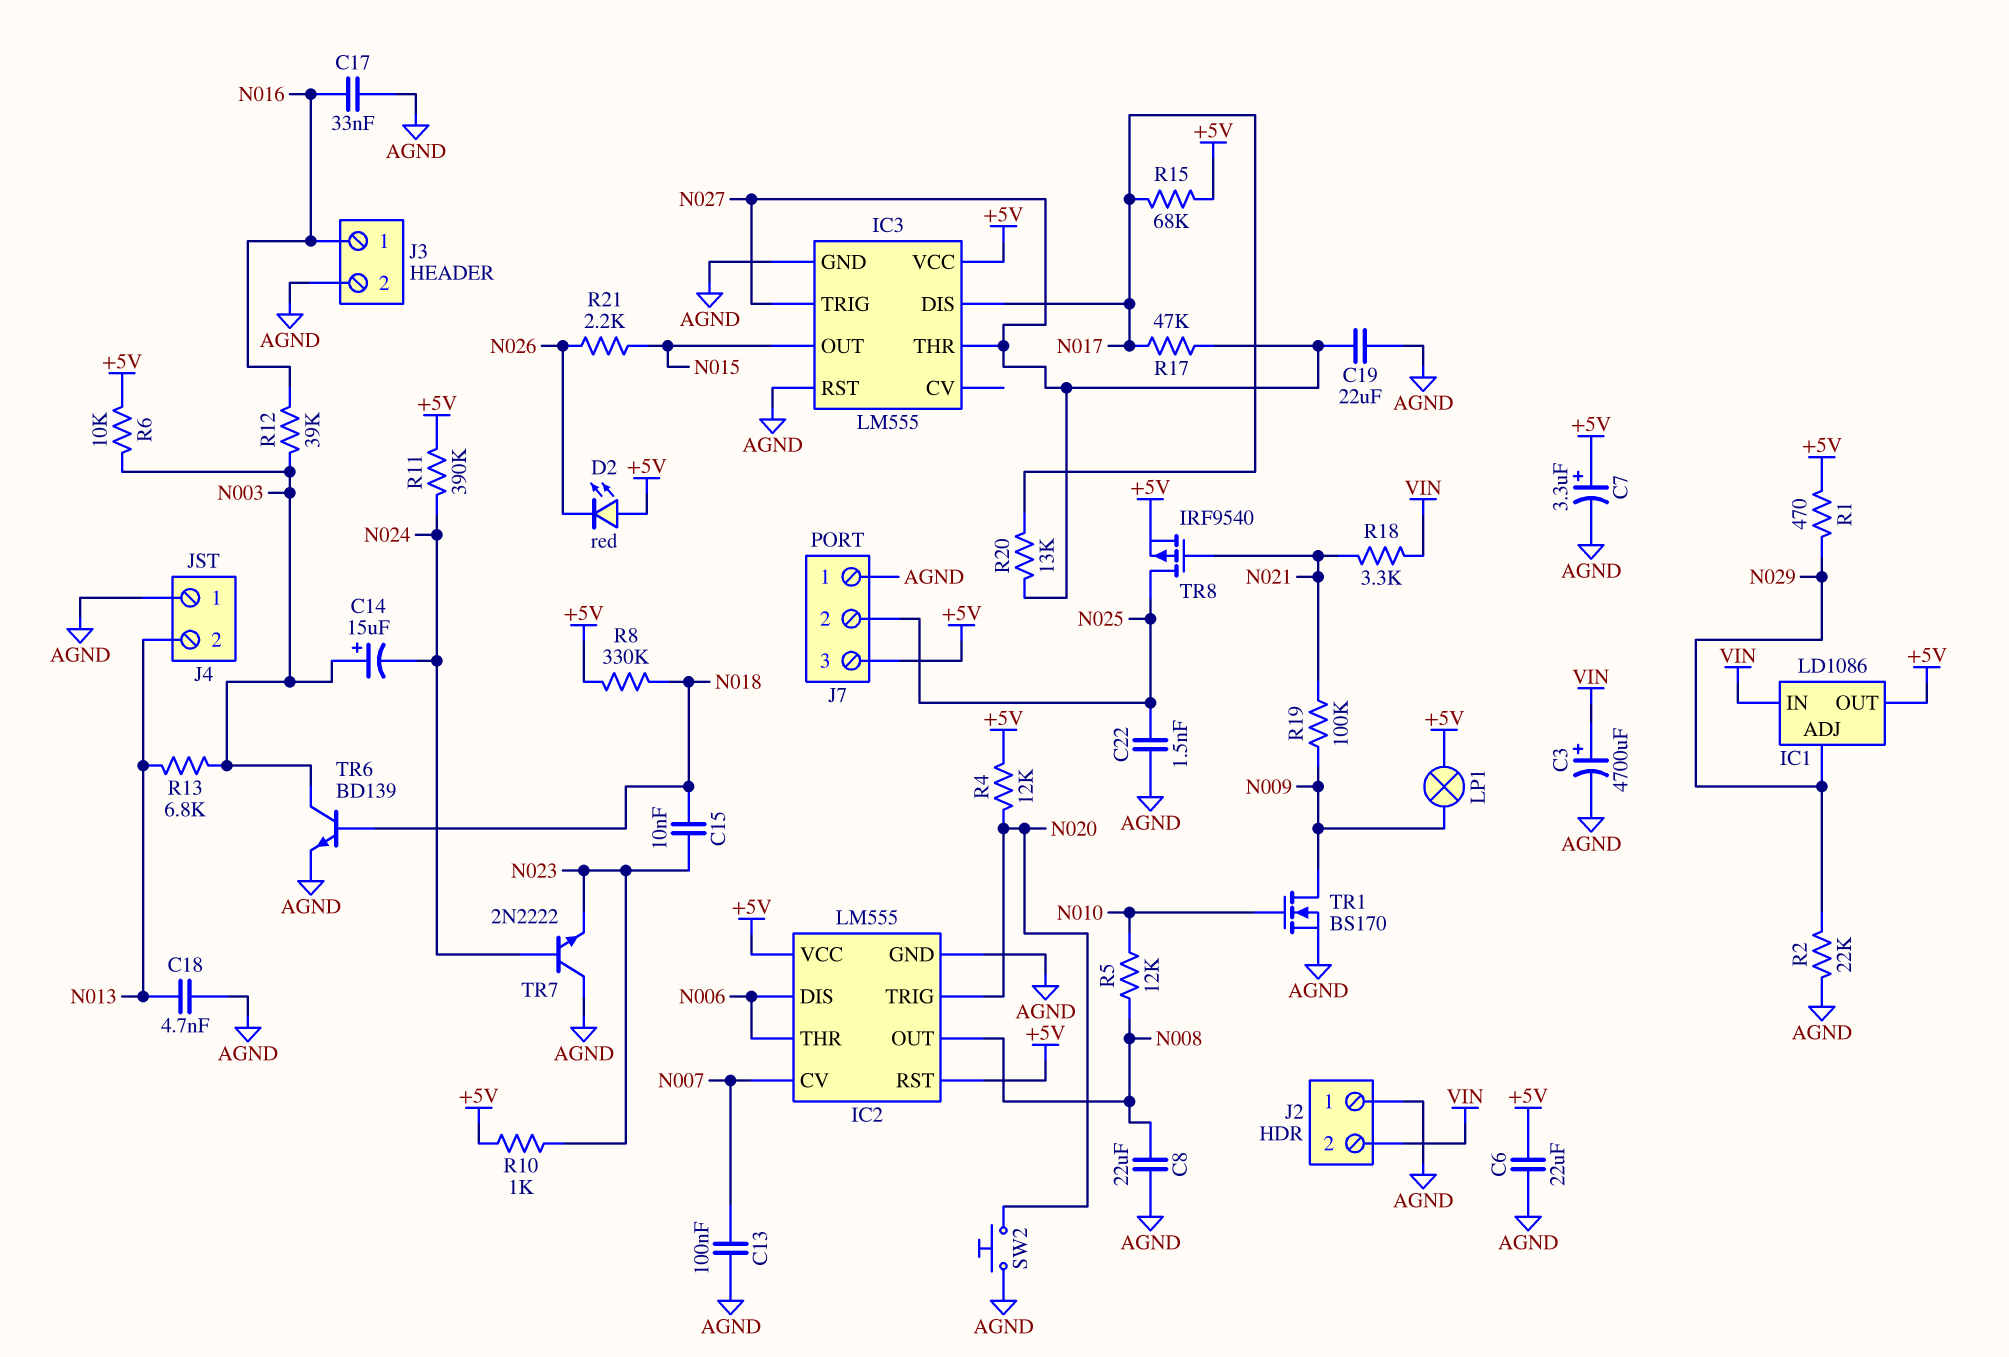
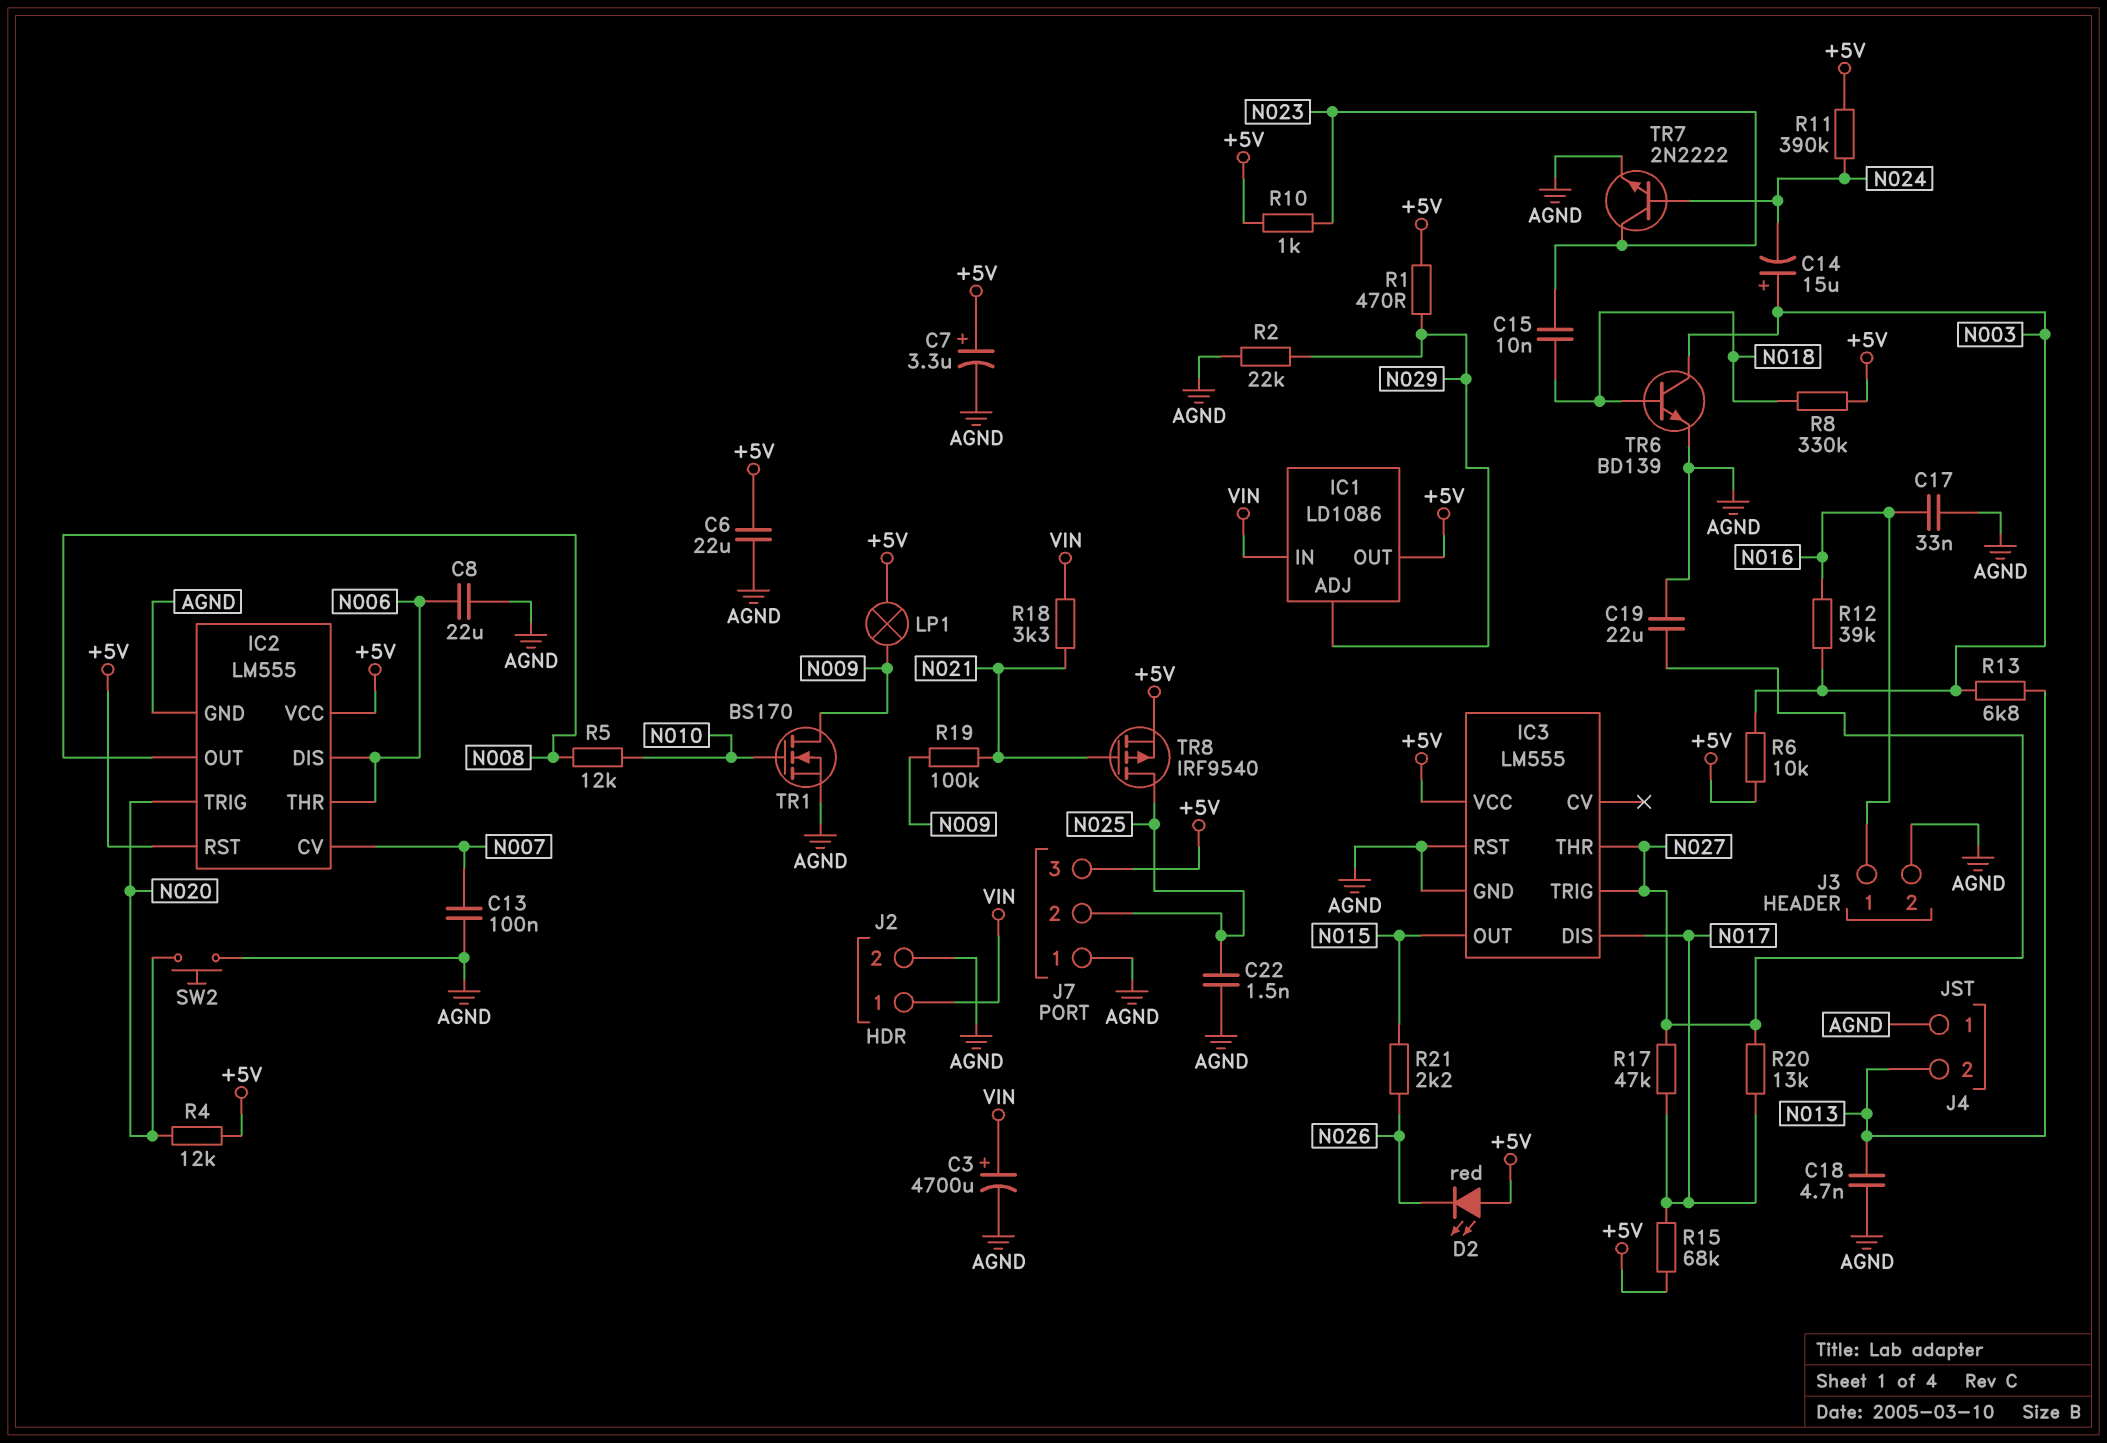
C8: 22uF (AGND, N008) -> 22uF (AGND, N006)
J2 pin 1: AGND -> VIN
J2 pin 2: VIN -> AGND
TR7: NPN 2N2222 (B N024, C AGND, E N023) -> NPN 2N2222 (B N024, C N023, E AGND)

